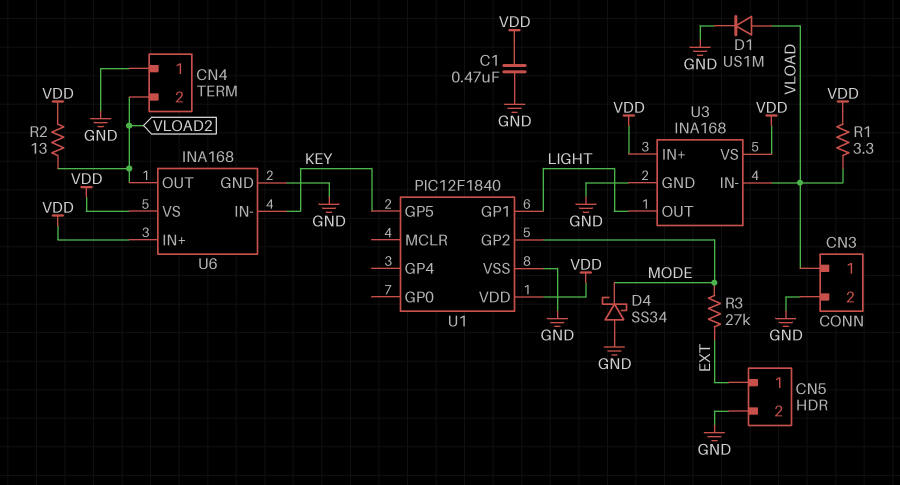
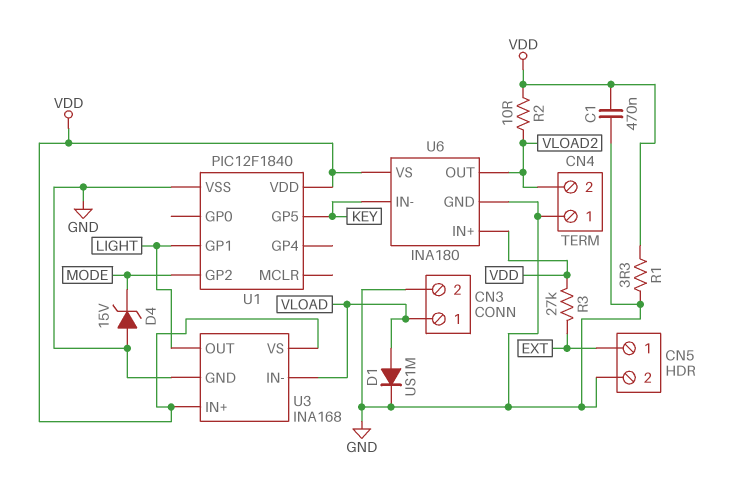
D4: schottky SS34 (A GND, K MODE) -> zener 15V (A GND, K MODE)
R1: 3.3 (VDD, VLOAD) -> 3.3 (GND, VDD)
R2: 13 (VDD, VLOAD2) -> 10 (VDD, VLOAD2)
R3: 27k (EXT, MODE) -> 27k (EXT, VDD)
U6: INA168 -> INA180

